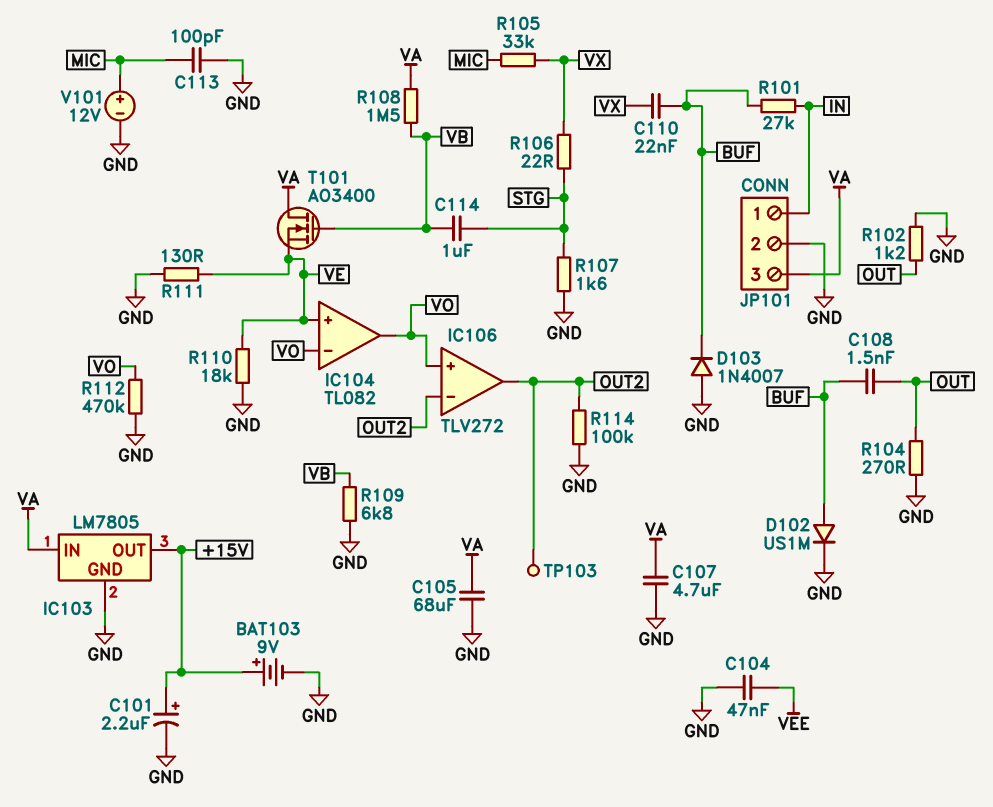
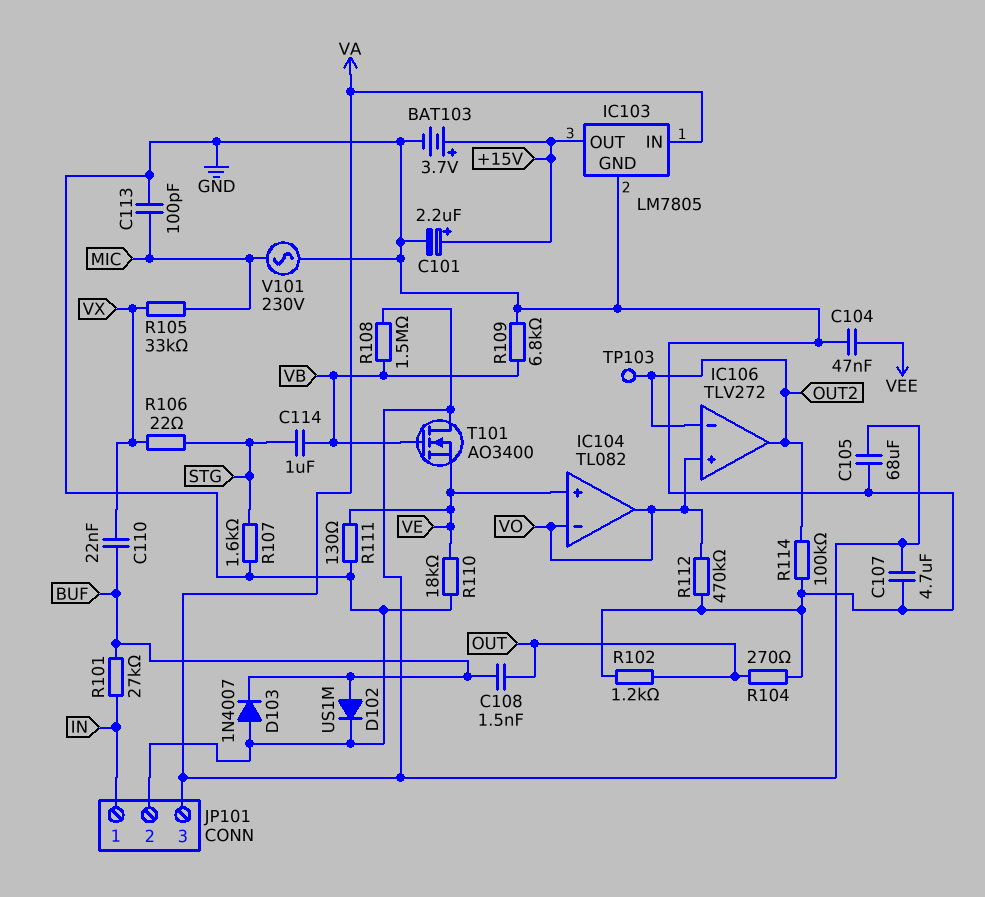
BAT103: 9V (plus +15V, minus GND) -> 3.7V (plus +15V, minus GND)
V101: 12V (plus MIC, minus GND) -> AC 230V (GND, MIC)

